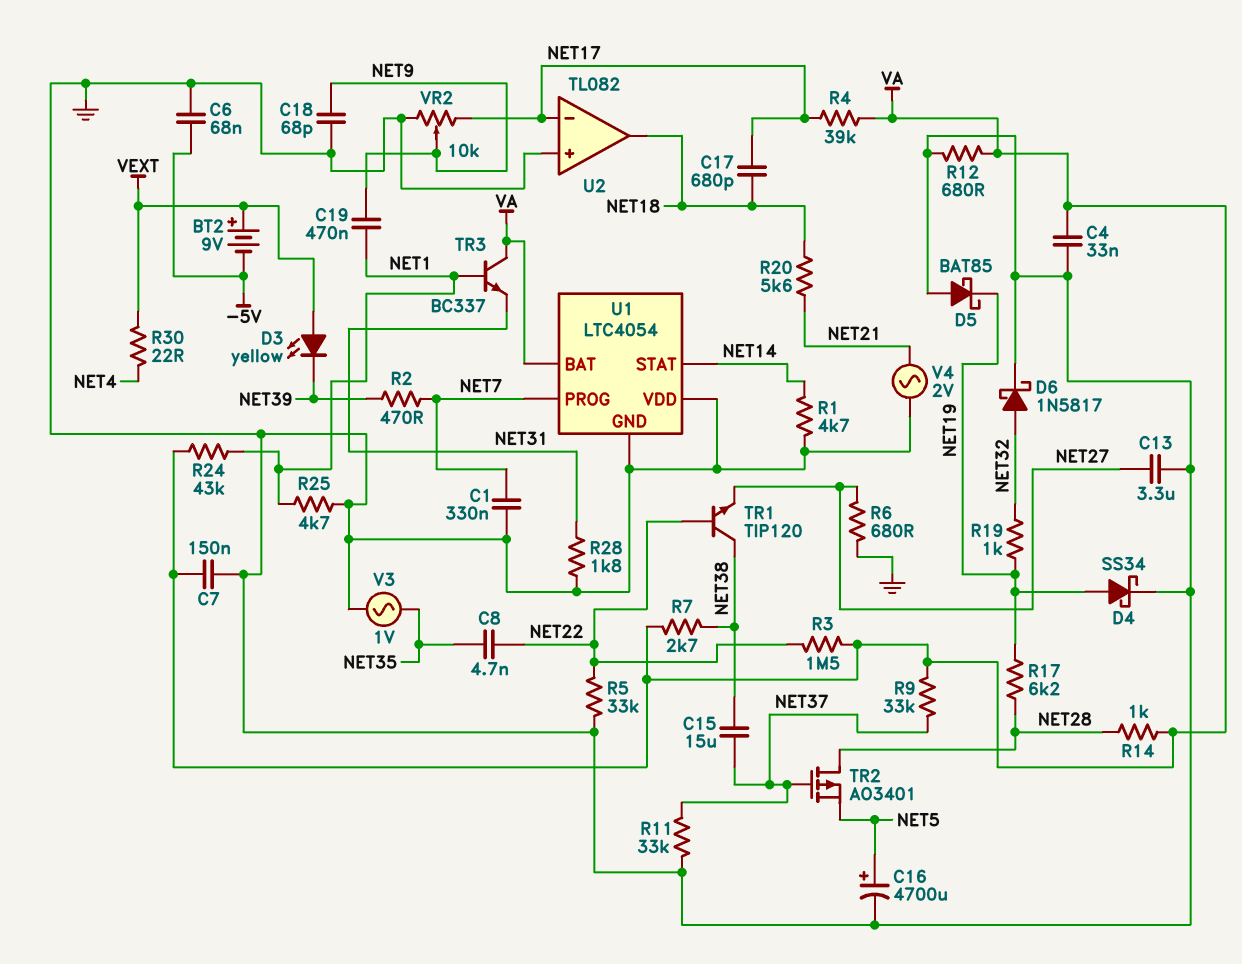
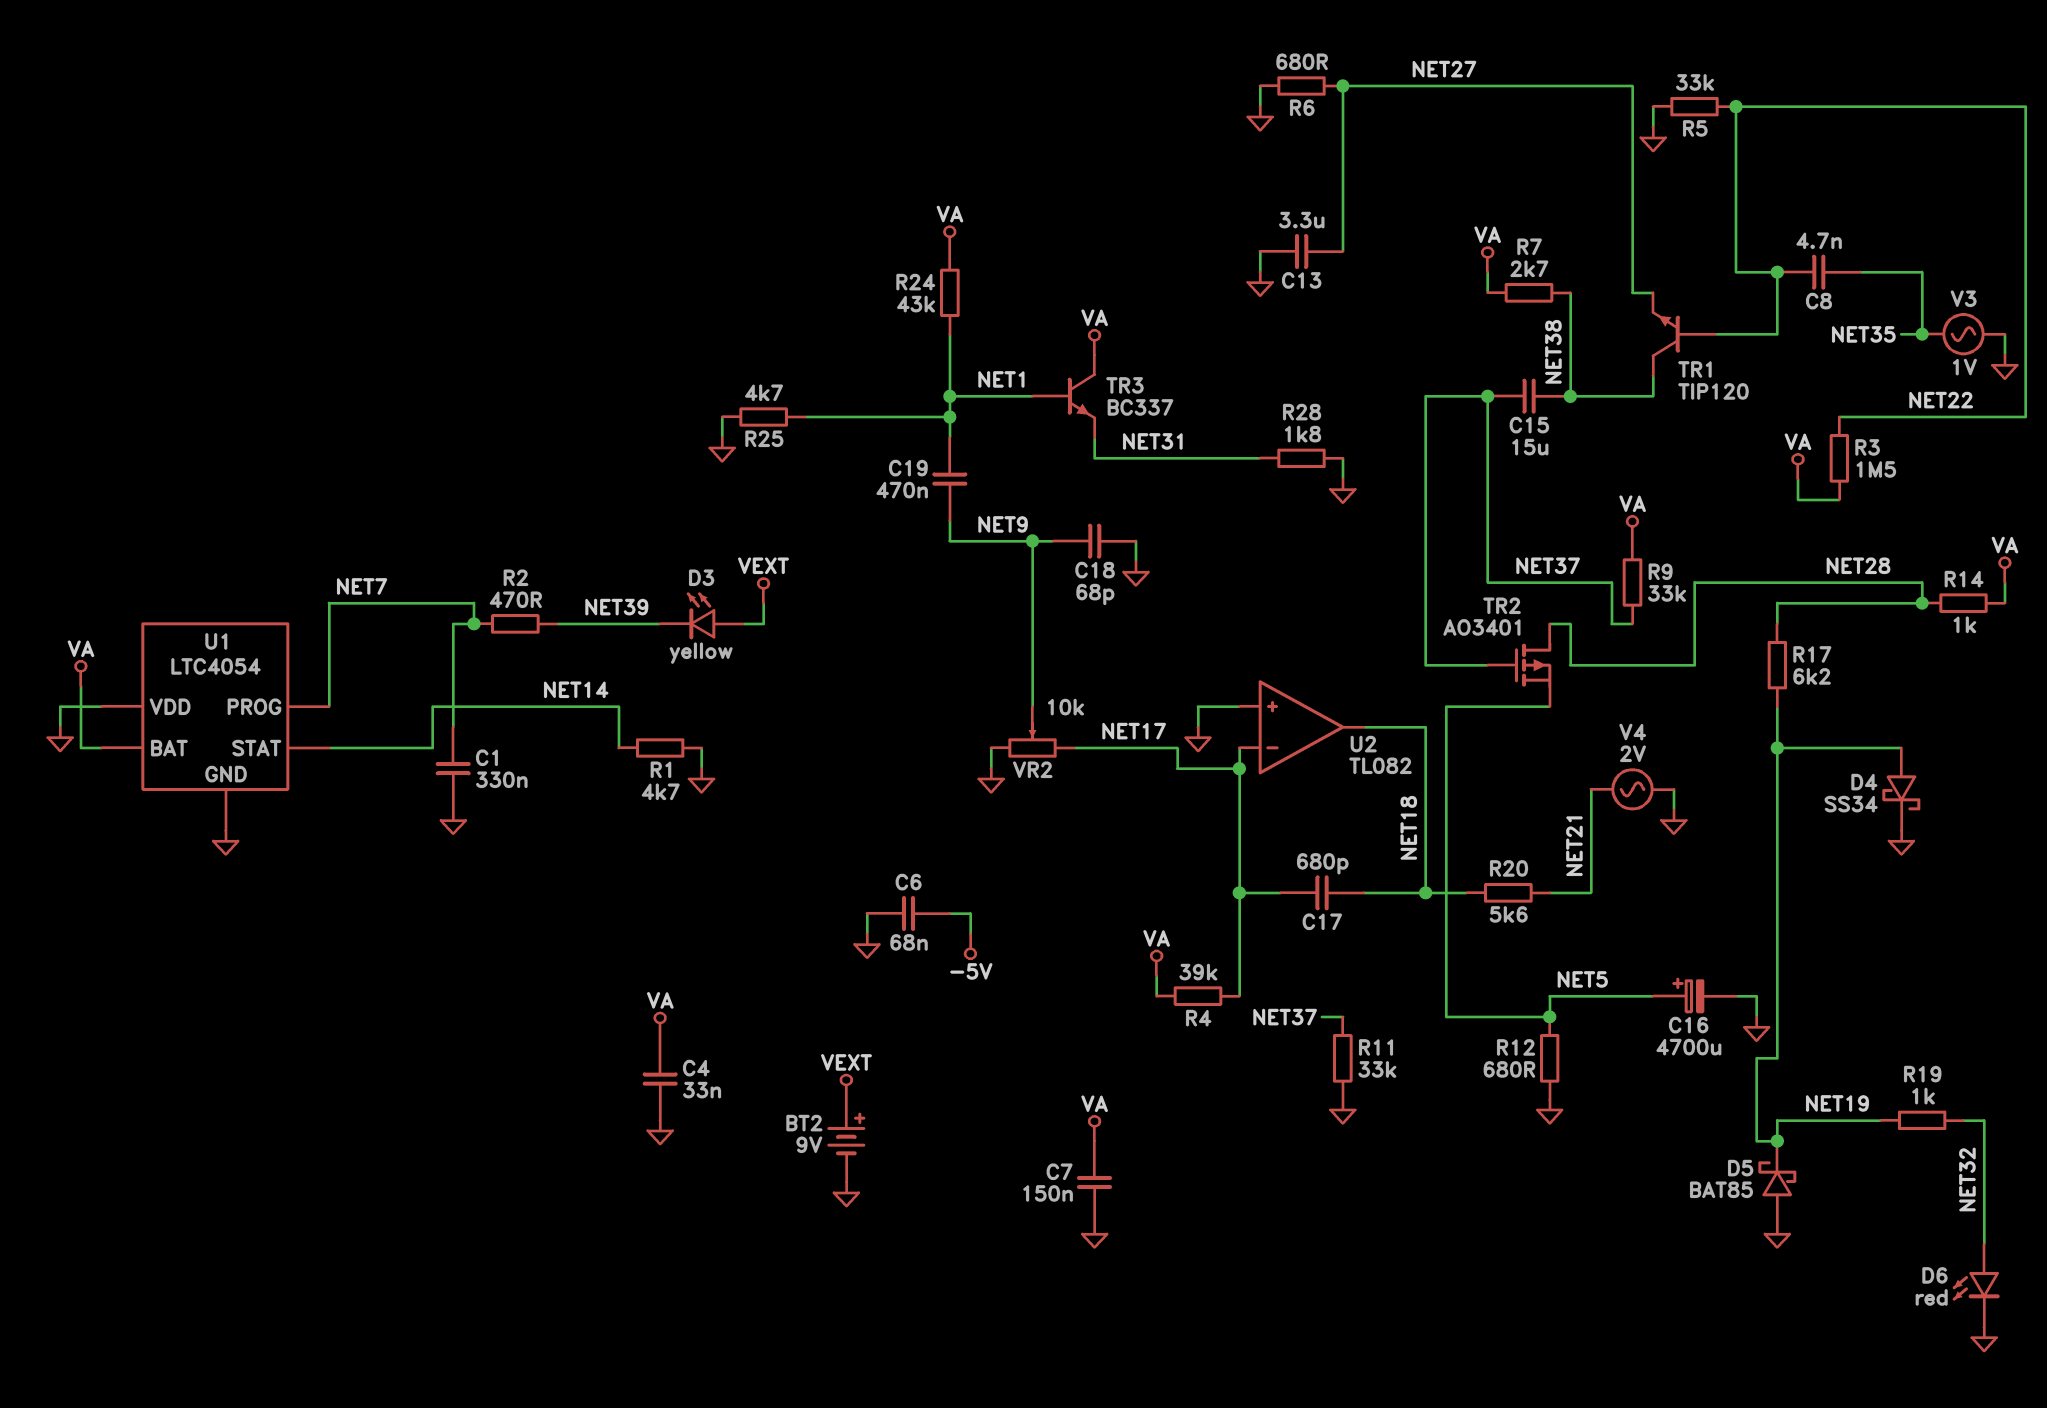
BT2: 9V (plus VEXT, minus -5V) -> 9V (plus VEXT, minus GND)
D6: schottky 1N5817 (A NET32, K GND) -> LED red (A NET32, K GND)
R12: 680 (GND, VA) -> 680 (GND, NET5)
R30: 22 (NET4, VEXT) -> none

